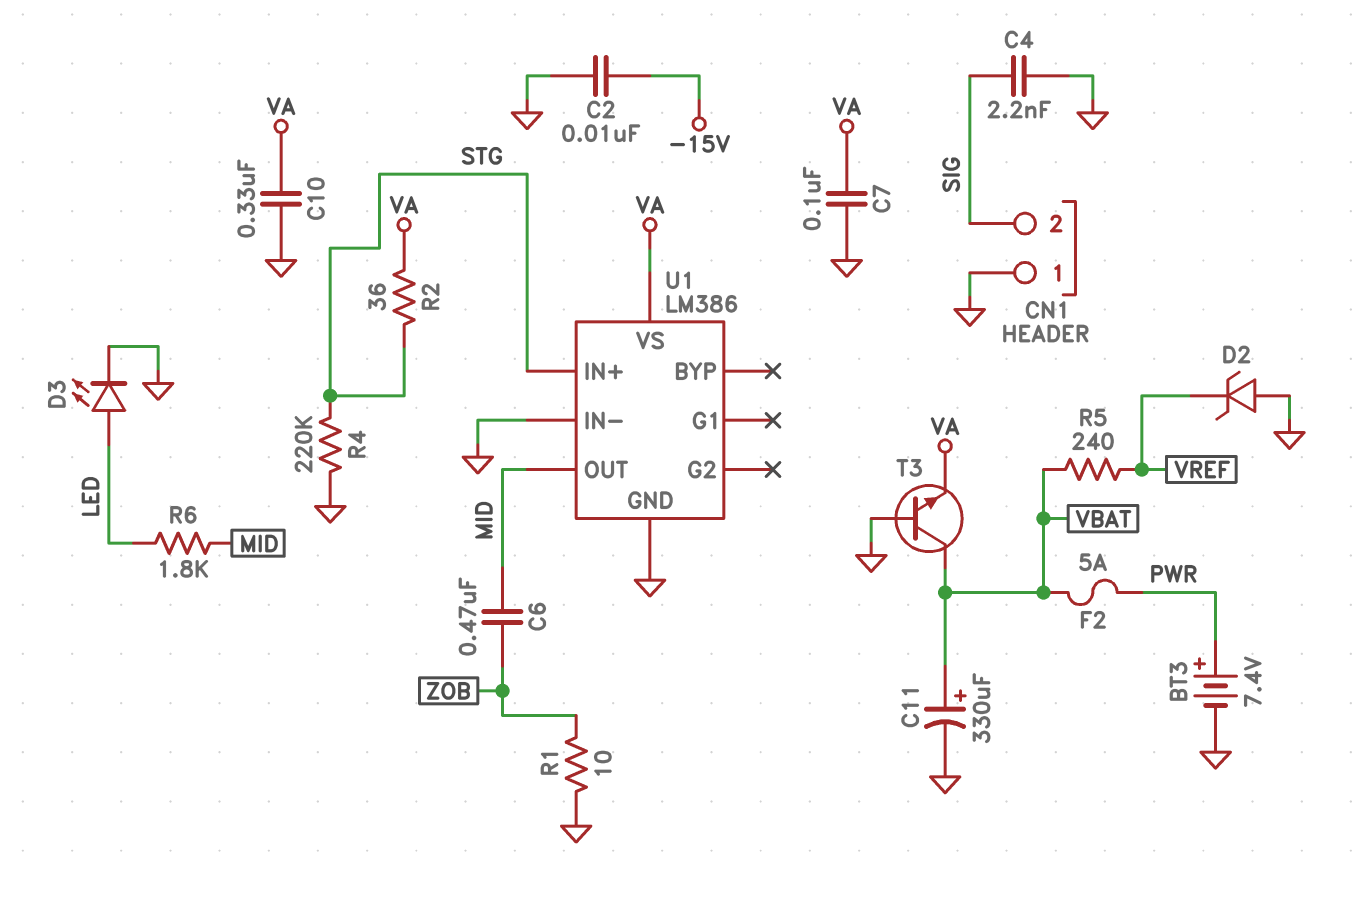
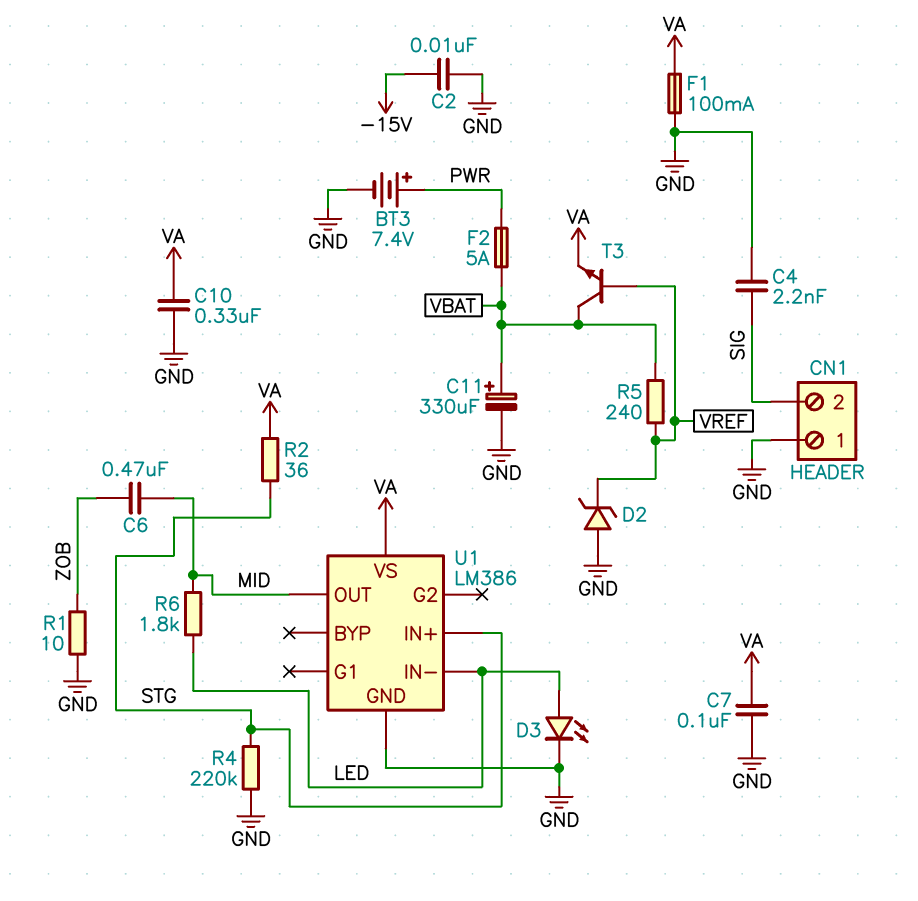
F1: none -> 100mA (GND, VA)
T3: NPN (B GND, C VBAT, E VA) -> NPN (B VREF, C VBAT, E VA)
U1 pin IN-: GND -> LED

